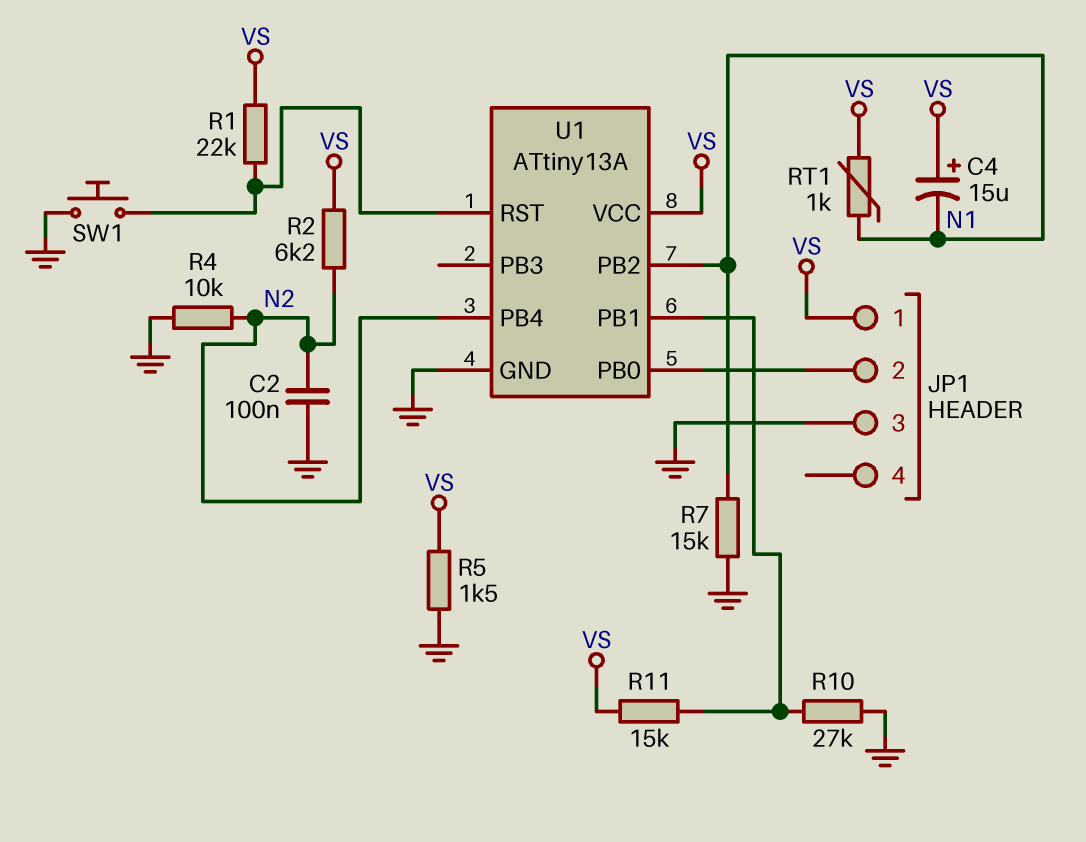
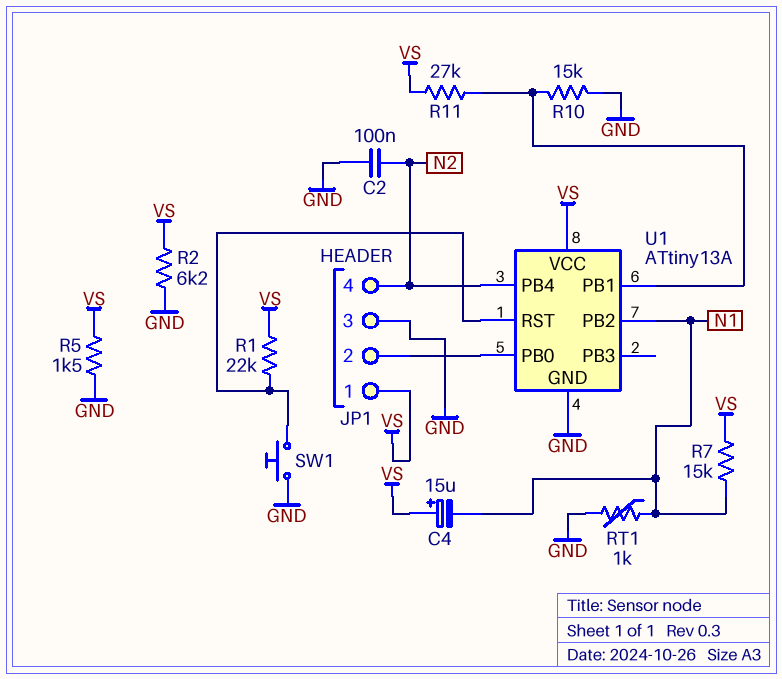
JP1 pin 4: none -> N2
R2: 6.2k (N2, VS) -> 6.2k (GND, VS)
R4: 10k (GND, N2) -> none
R7: 15k (GND, N1) -> 15k (N1, VS)
R10: 27k (GND, U1/PB1) -> 15k (GND, U1/PB1)
R11: 15k (U1/PB1, VS) -> 27k (U1/PB1, VS)
RT1: 1k (N1, VS) -> 1k (GND, N1)

